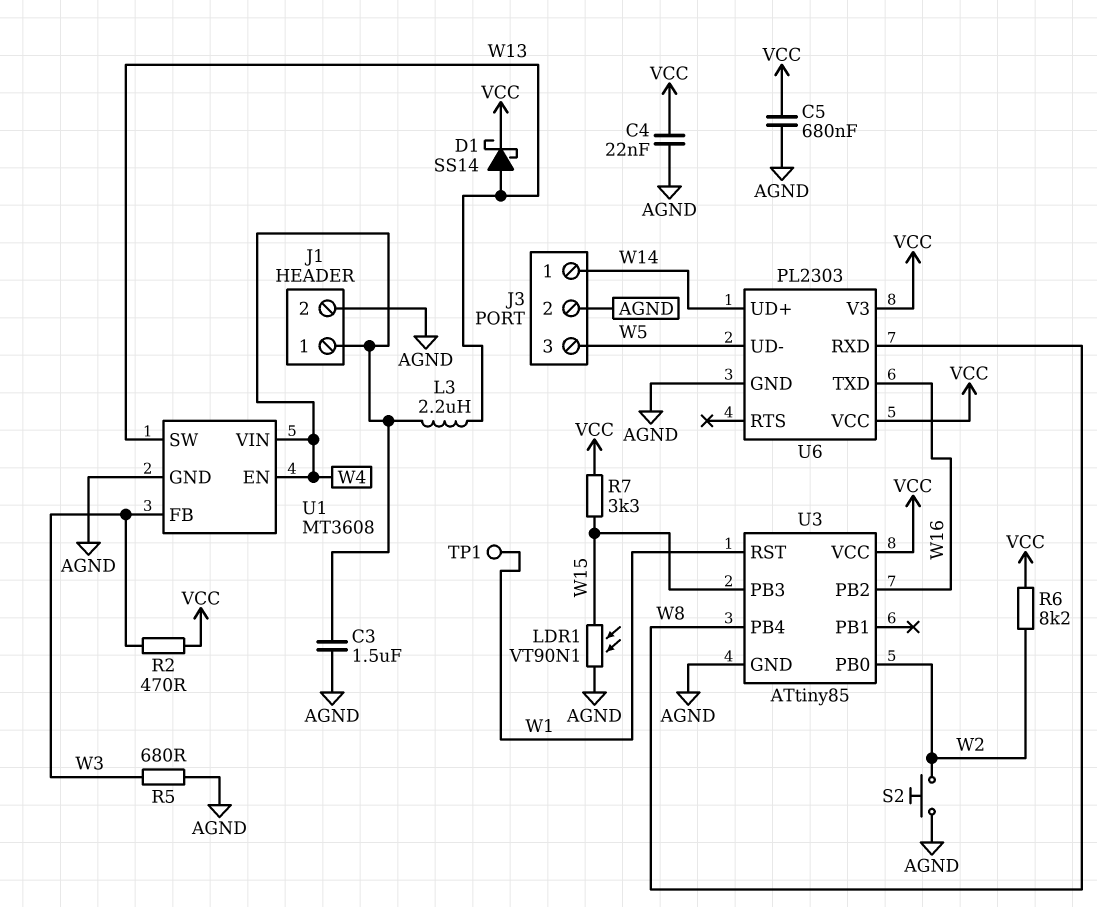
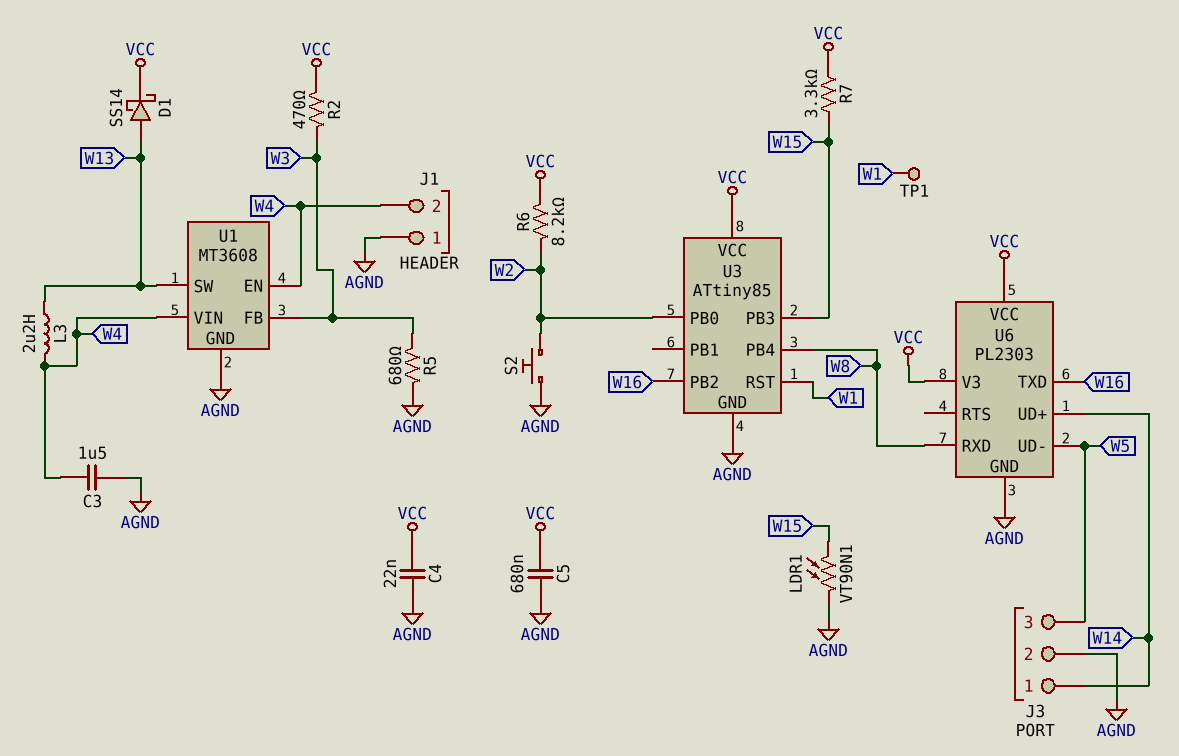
J1 pin 1: W4 -> AGND
J1 pin 2: AGND -> W4

